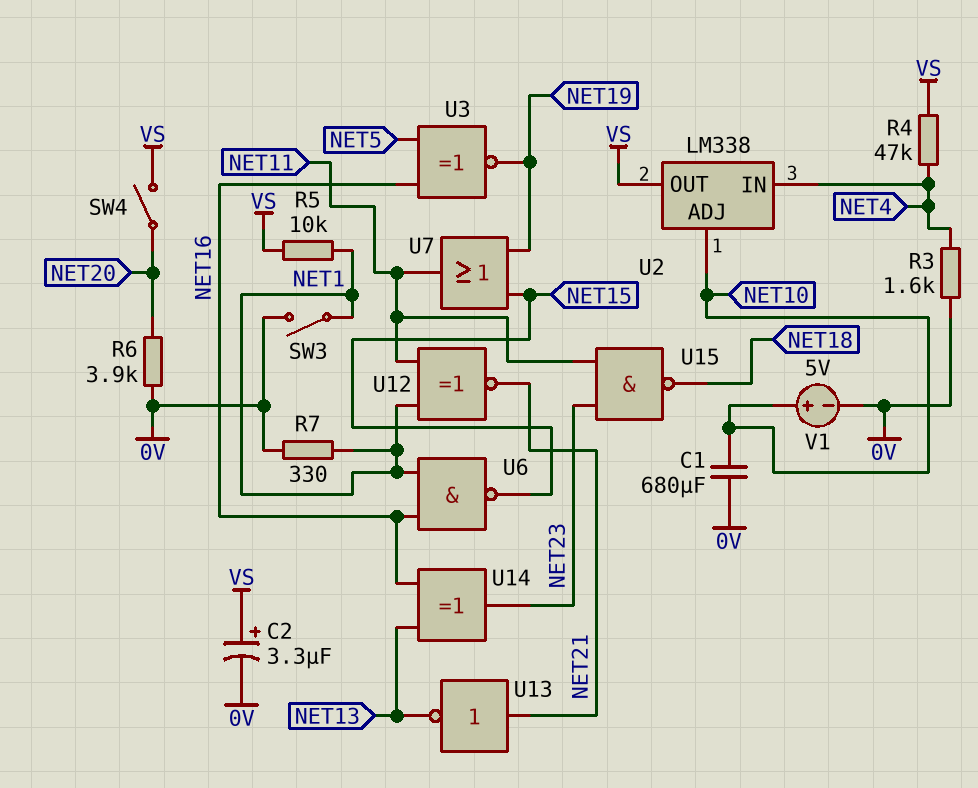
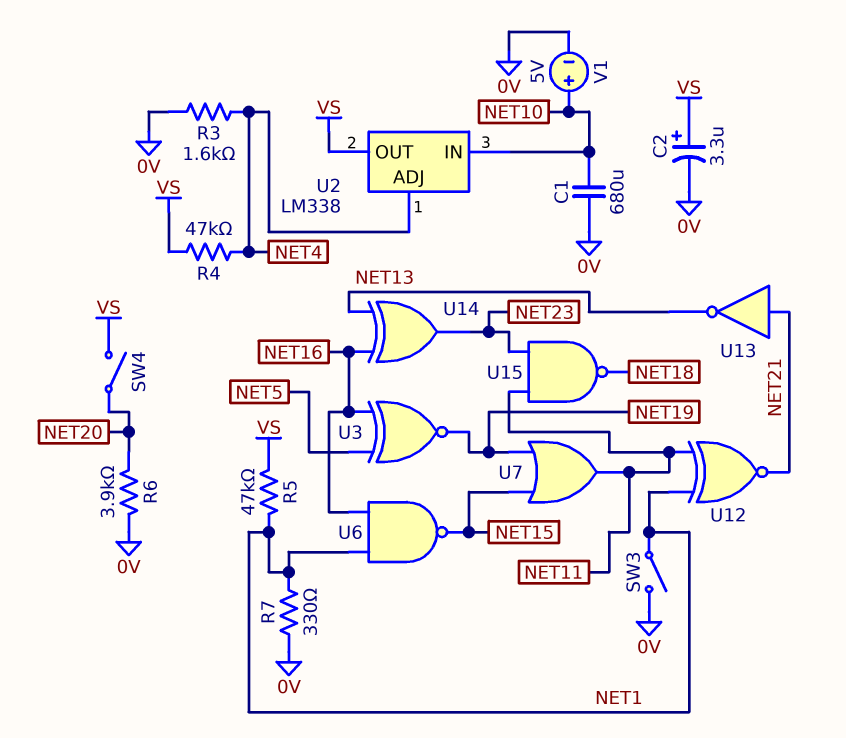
R5: 10k (NET1, VS) -> 47k (NET1, VS)
U2 pin ADJ: NET10 -> NET4
U2 pin IN: NET4 -> NET10

